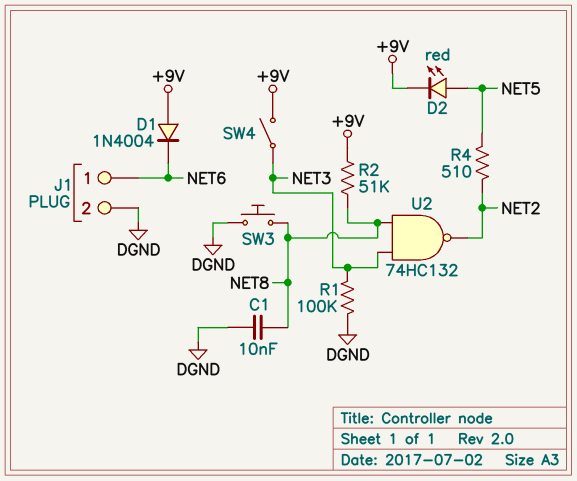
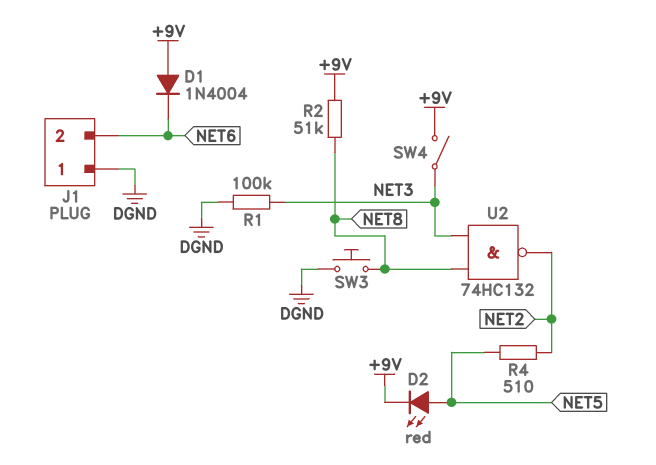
C1: 10nF (DGND, NET8) -> none
J1 pin 1: NET6 -> DGND
J1 pin 2: DGND -> NET6

